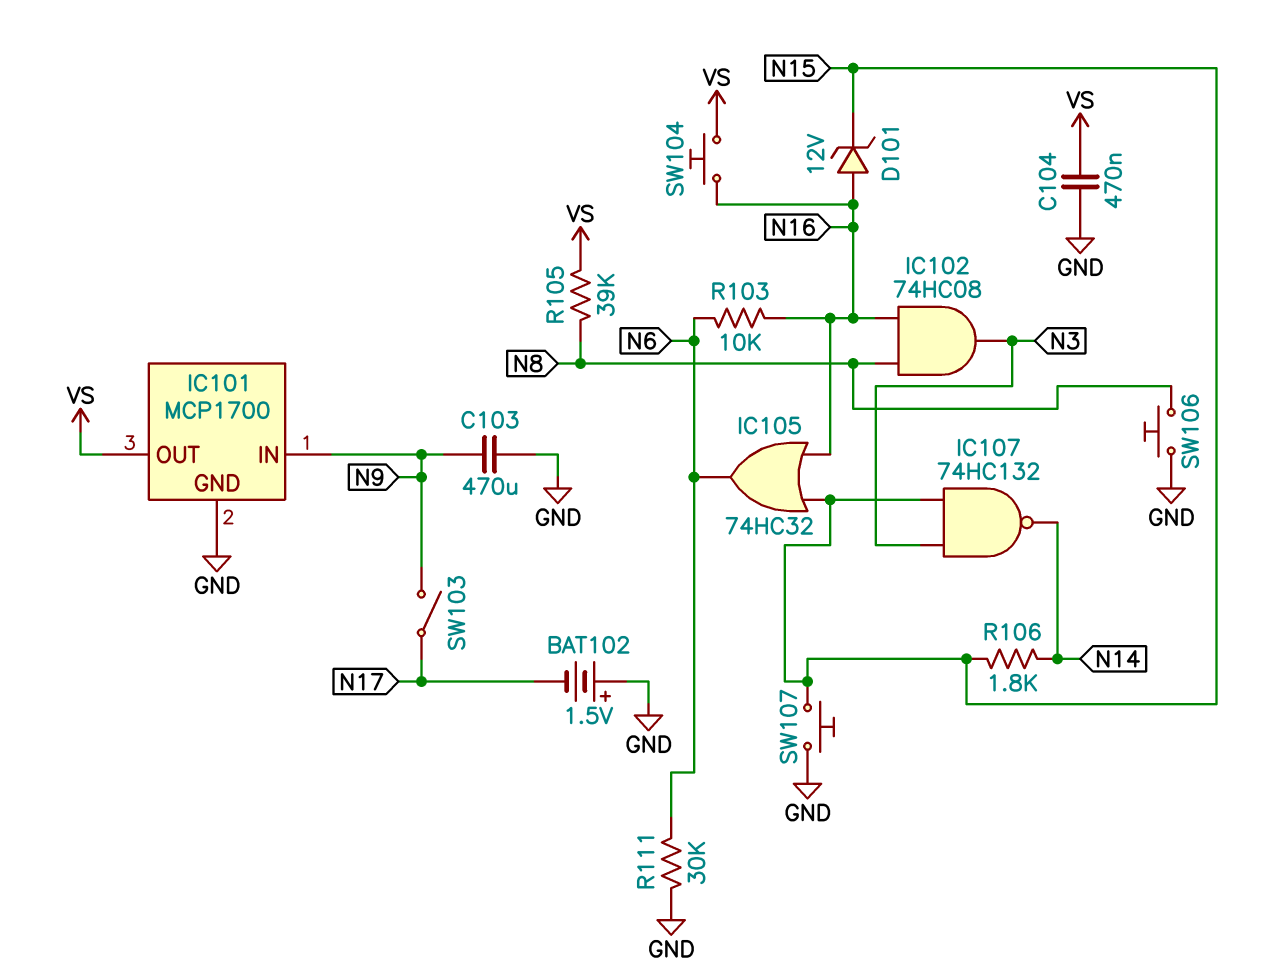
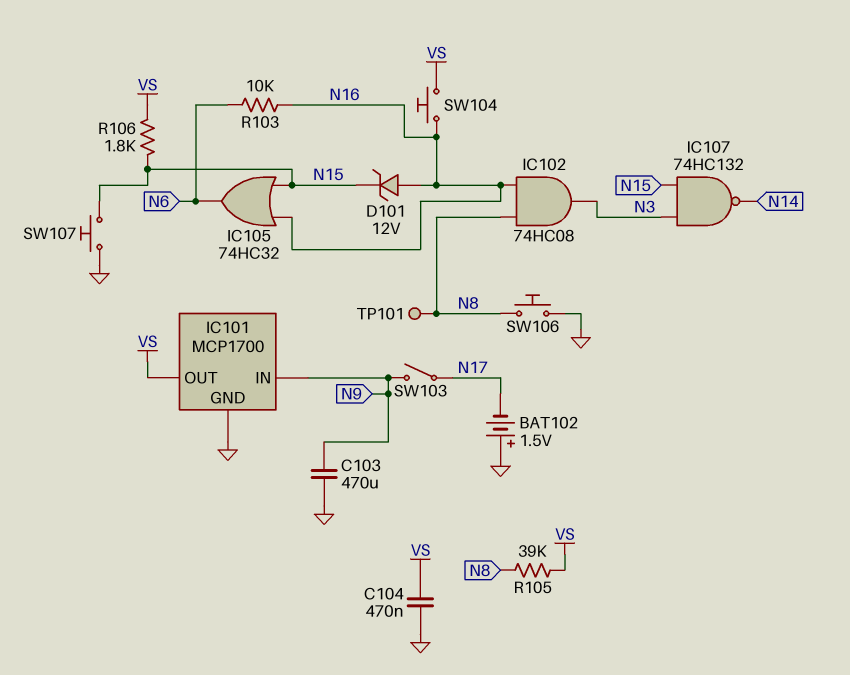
R106: 1.8k (N14, N15) -> 1.8k (N15, VS)
R111: 30k (GND, N6) -> none
TP101: none -> test point (N8)

